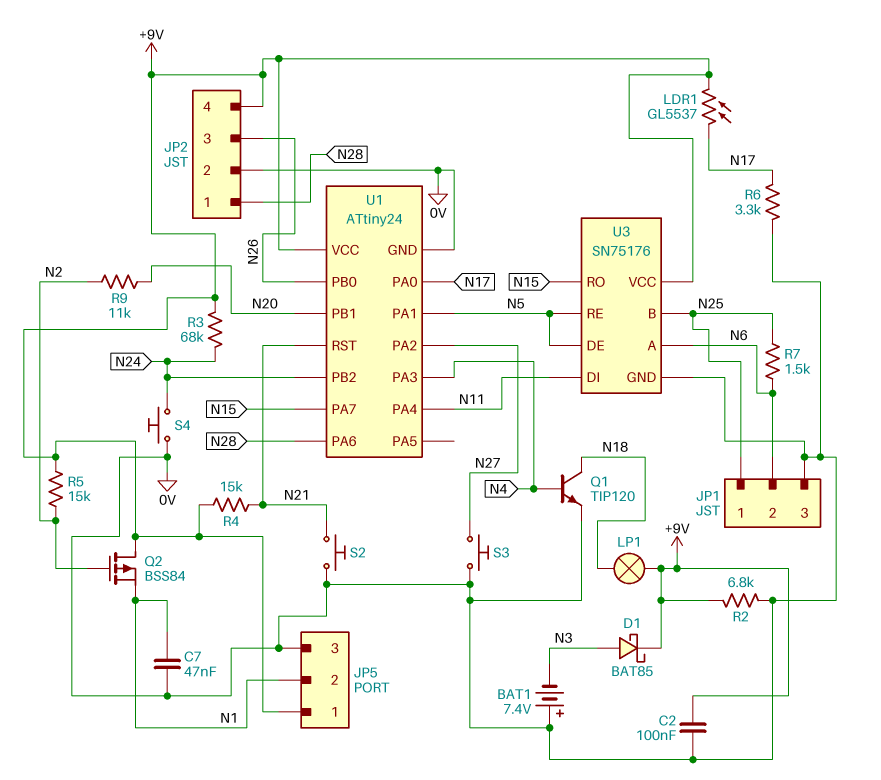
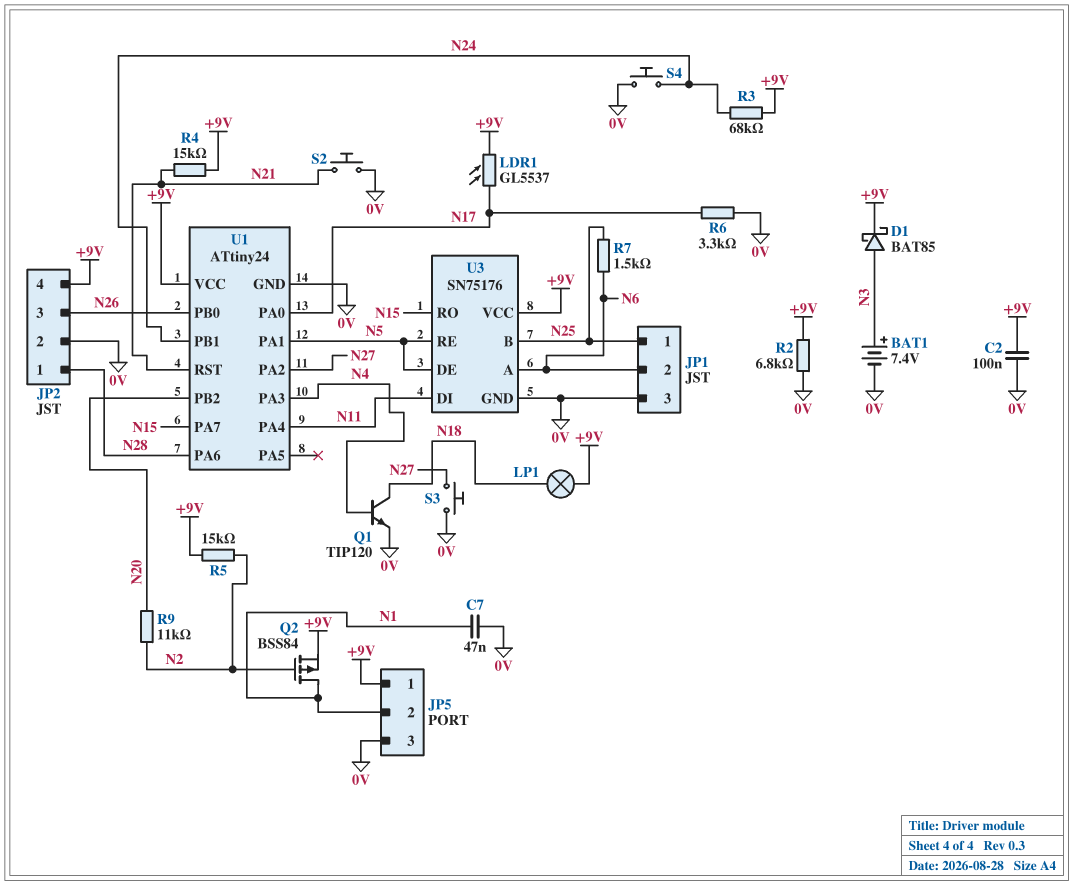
BAT1: 7.4V (plus 0V, minus N3) -> 7.4V (plus N3, minus 0V)
Q2: PMOS BSS84 (G N2, D +9V, S N1) -> PMOS BSS84 (G N2, D N1, S +9V)
U1 pin PB1: N20 -> N24
U1 pin PB2: N24 -> N20

